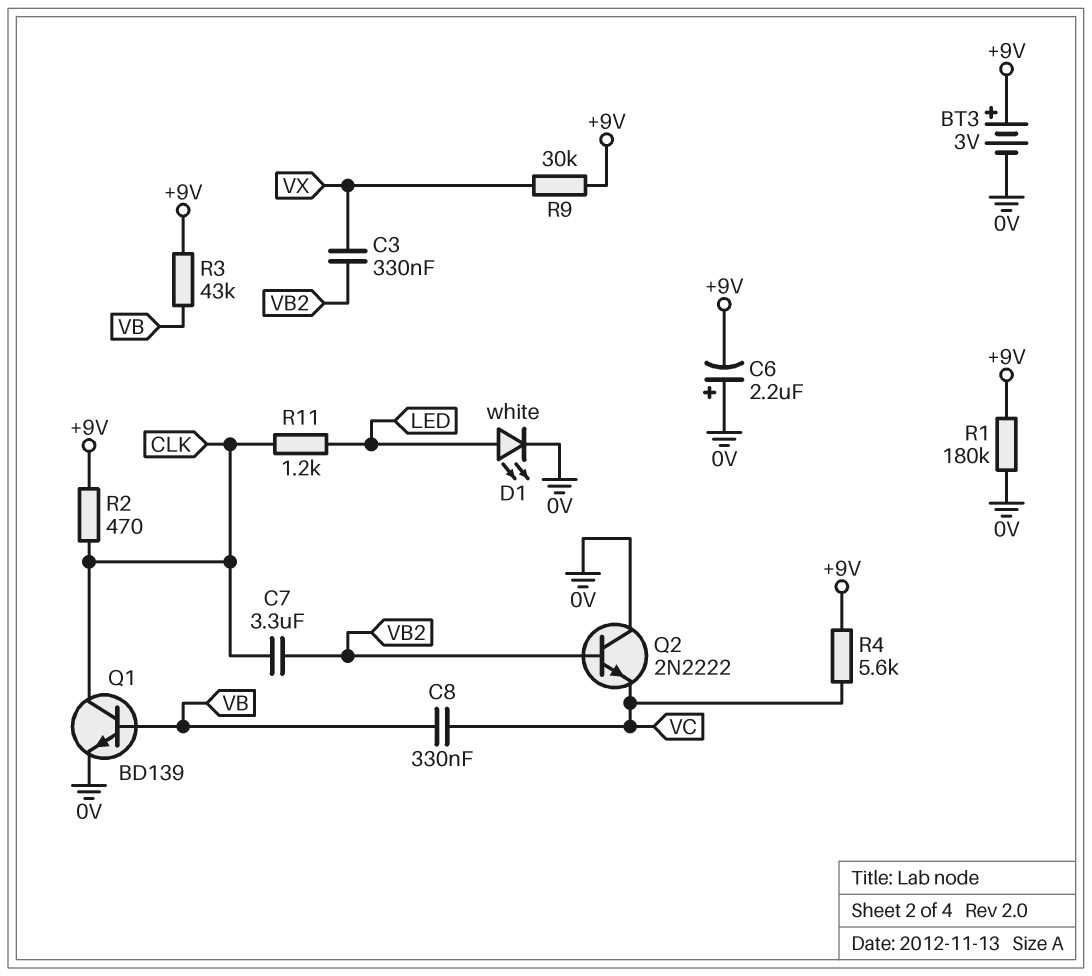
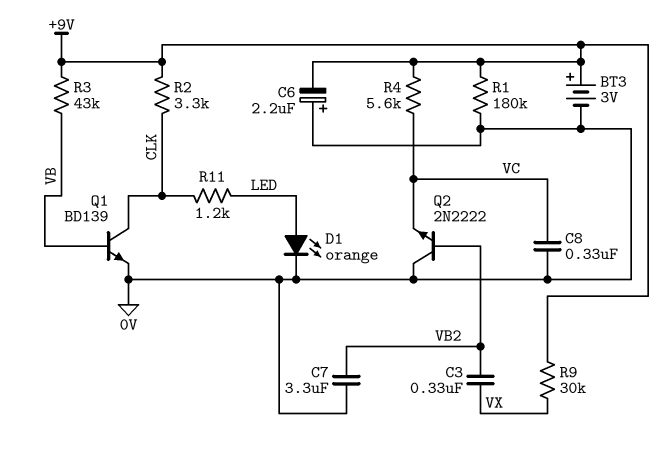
C7: 3.3uF (CLK, VB2) -> 3.3uF (0V, VB2)
C8: 330nF (VB, VC) -> 330nF (0V, VC)
D1: LED white (A LED, K 0V) -> LED orange (A LED, K 0V)
R2: 470 (+9V, CLK) -> 3.3k (+9V, CLK)

